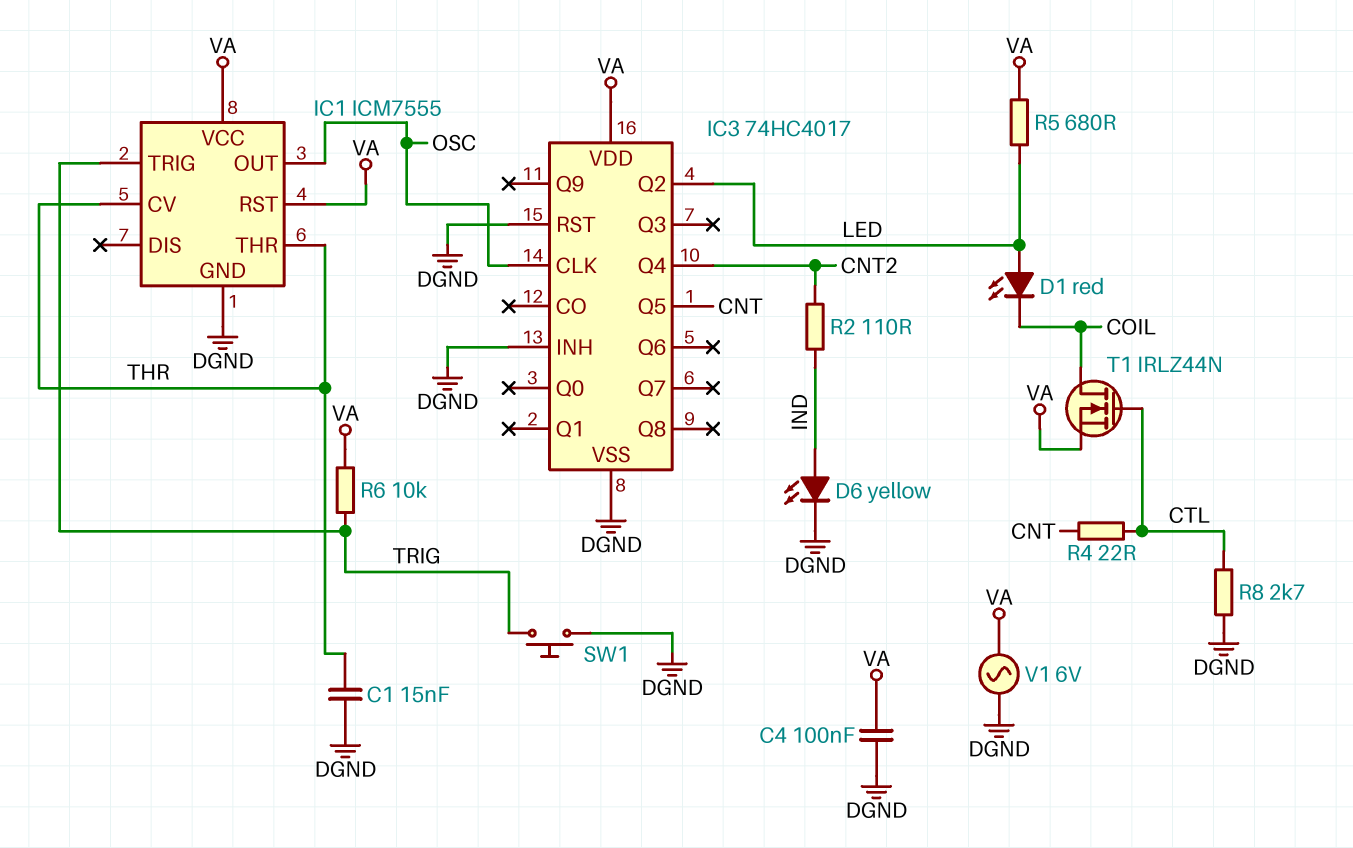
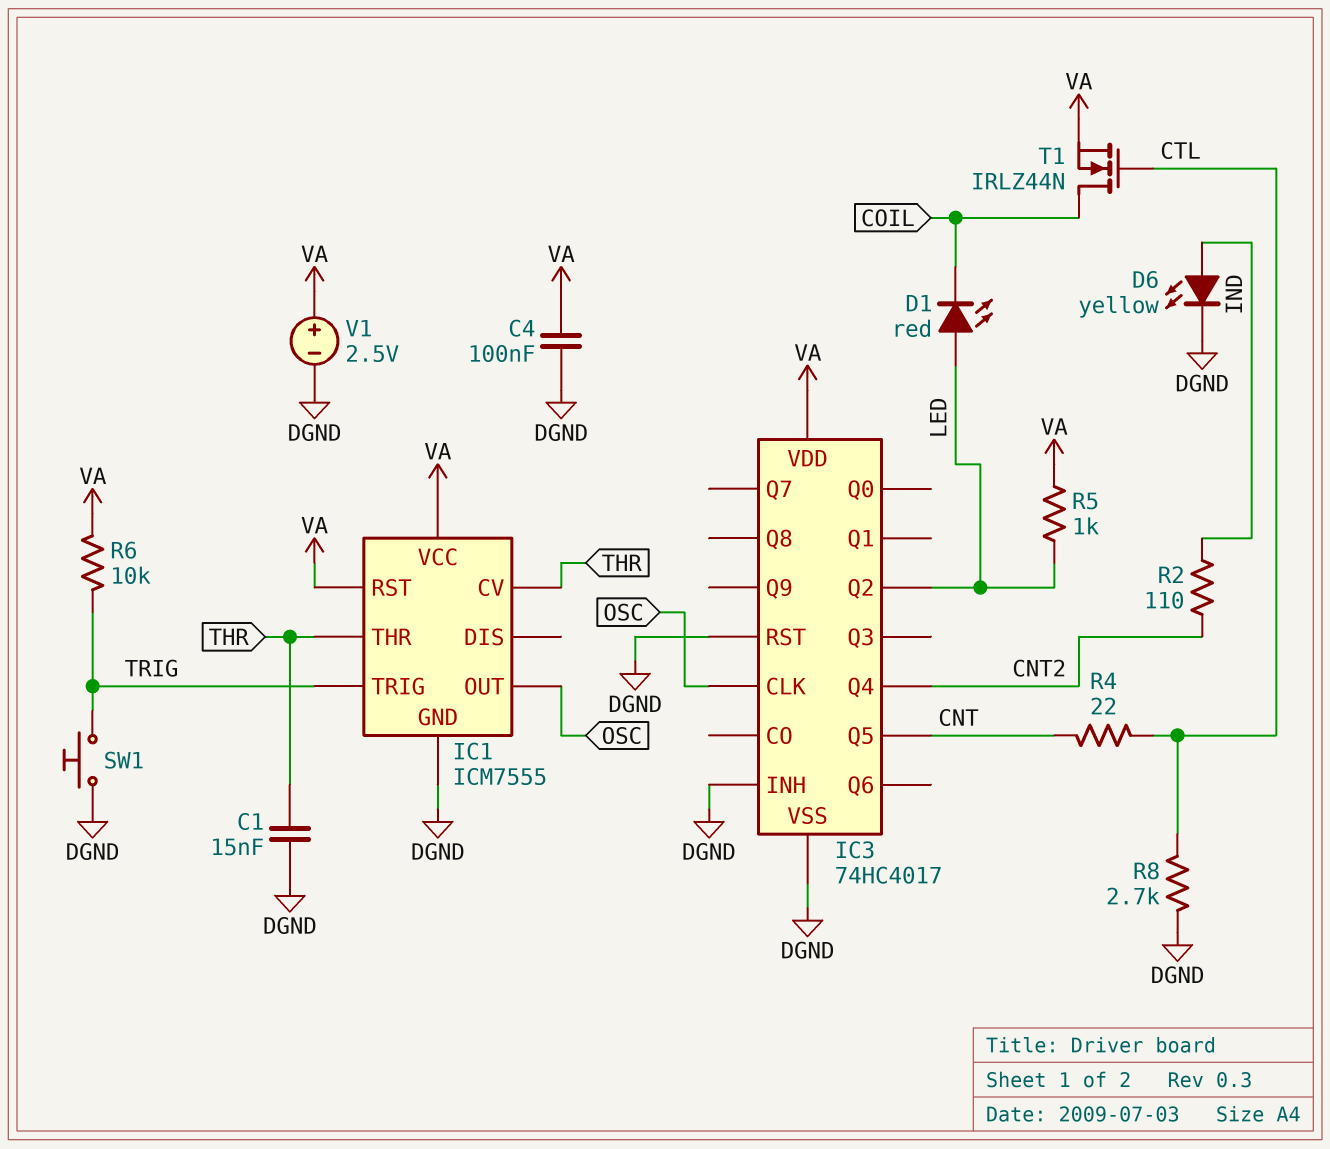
R5: 680 (LED, VA) -> 1k (LED, VA)
V1: AC 6V (DGND, VA) -> 2.5V (plus VA, minus DGND)

